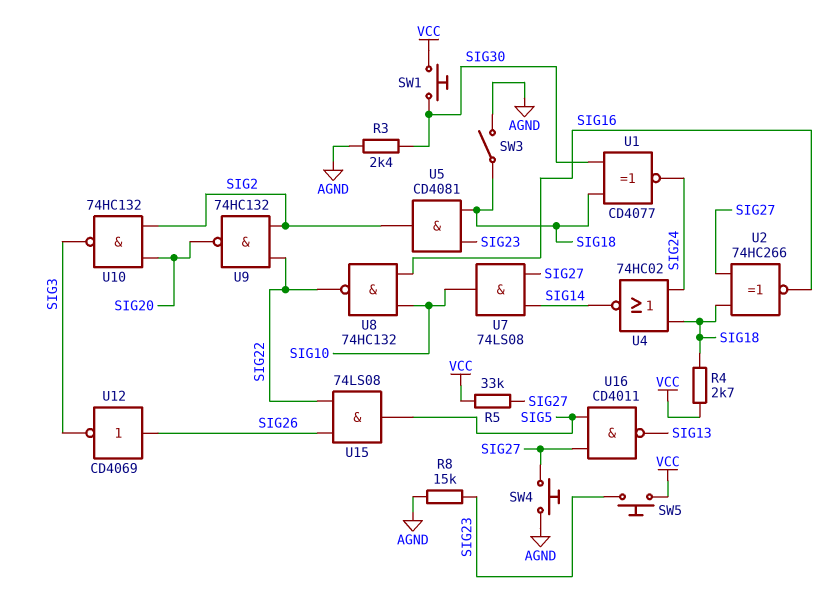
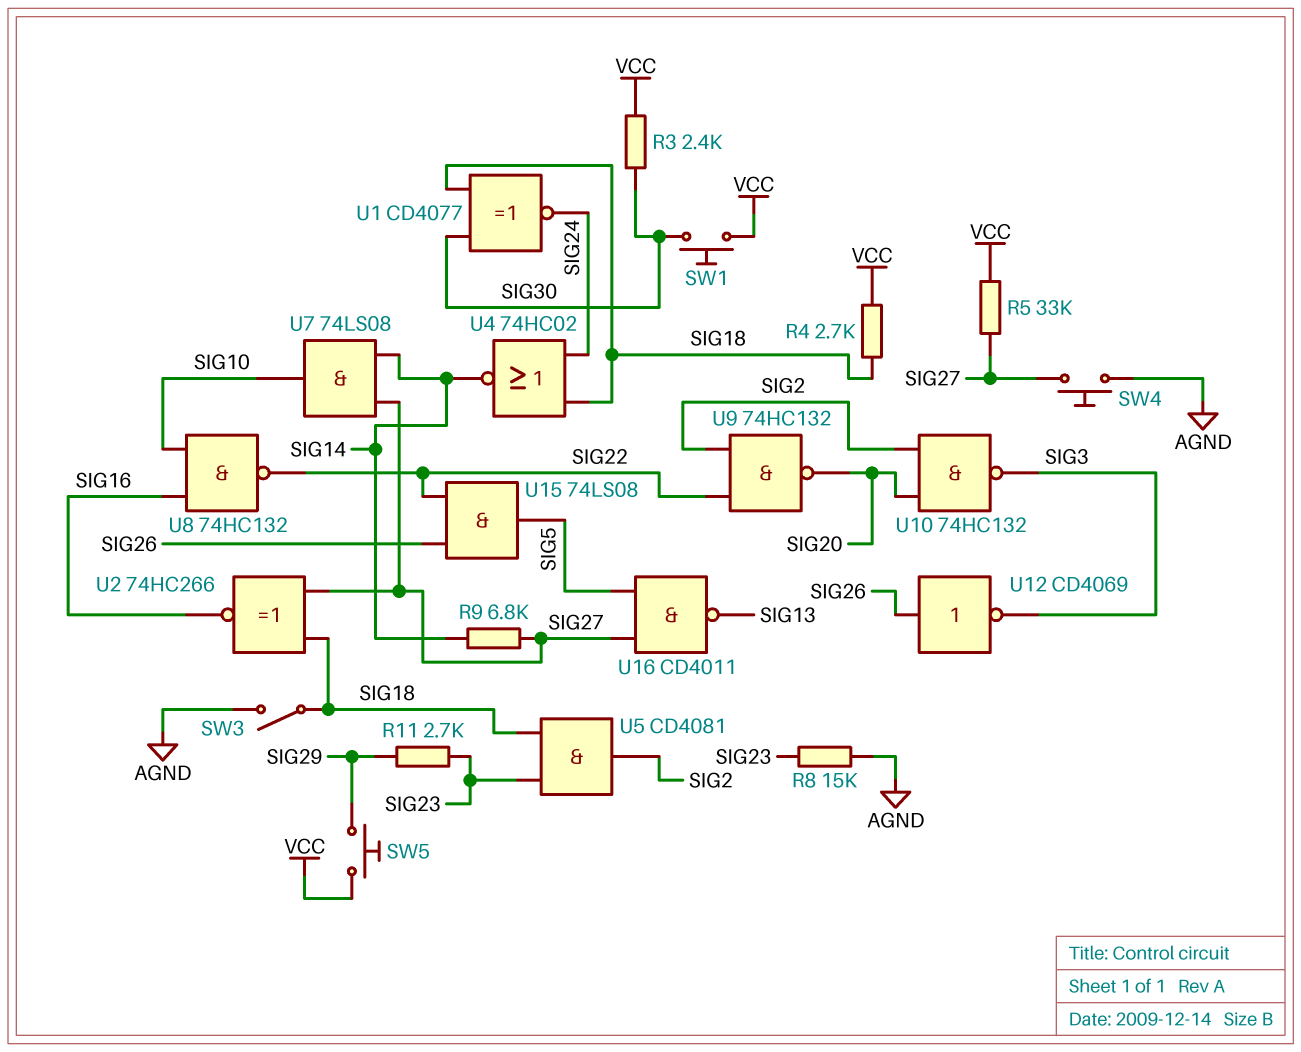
R3: 2.4k (AGND, SIG30) -> 2.4k (SIG30, VCC)
R9: none -> 6.8k (SIG14, SIG27)
R11: none -> 2.7k (SIG23, SIG29)
SW5: button (SIG23, VCC) -> button (SIG29, VCC)

